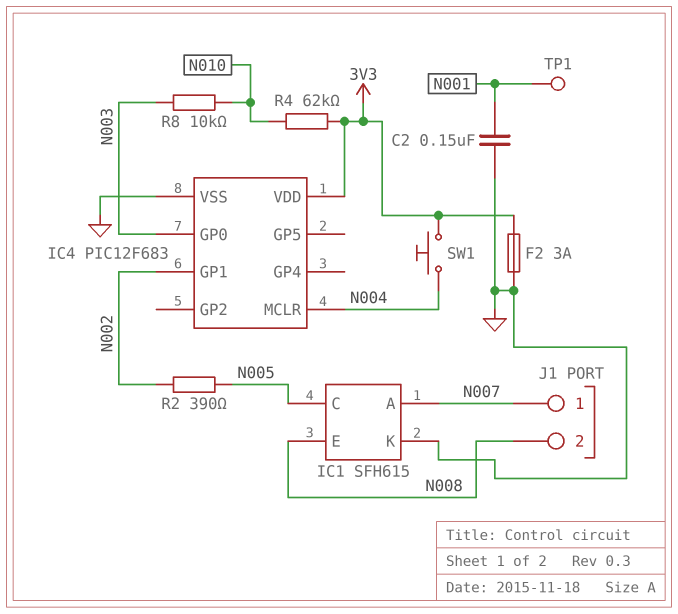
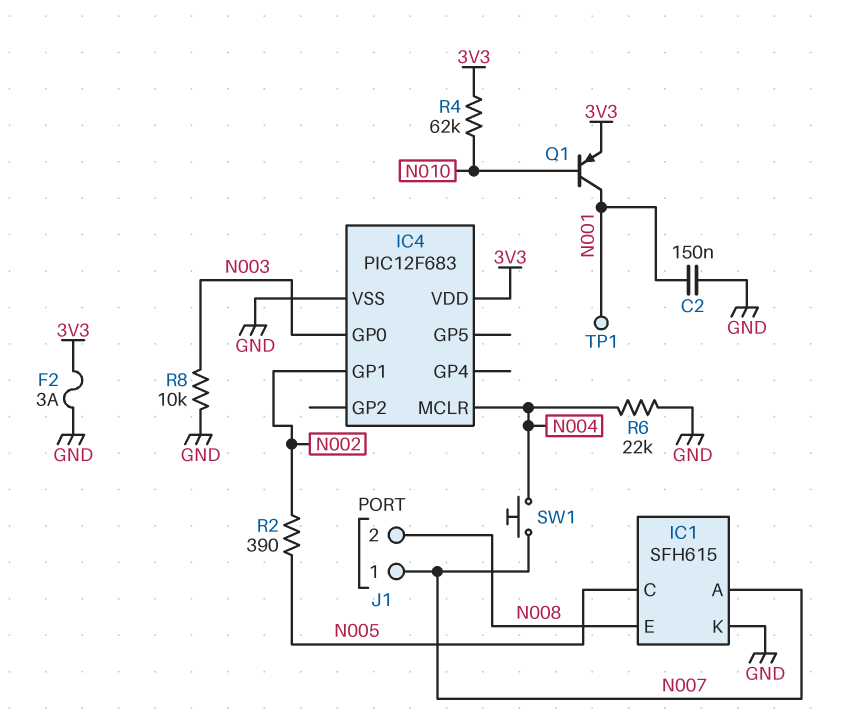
Q1: none -> PNP (B N010, C N001, E 3V3)
R6: none -> 22k (GND, N004)
R8: 10k (N003, N010) -> 10k (GND, N003)
SW1: button (3V3, N004) -> button (N004, N007)

